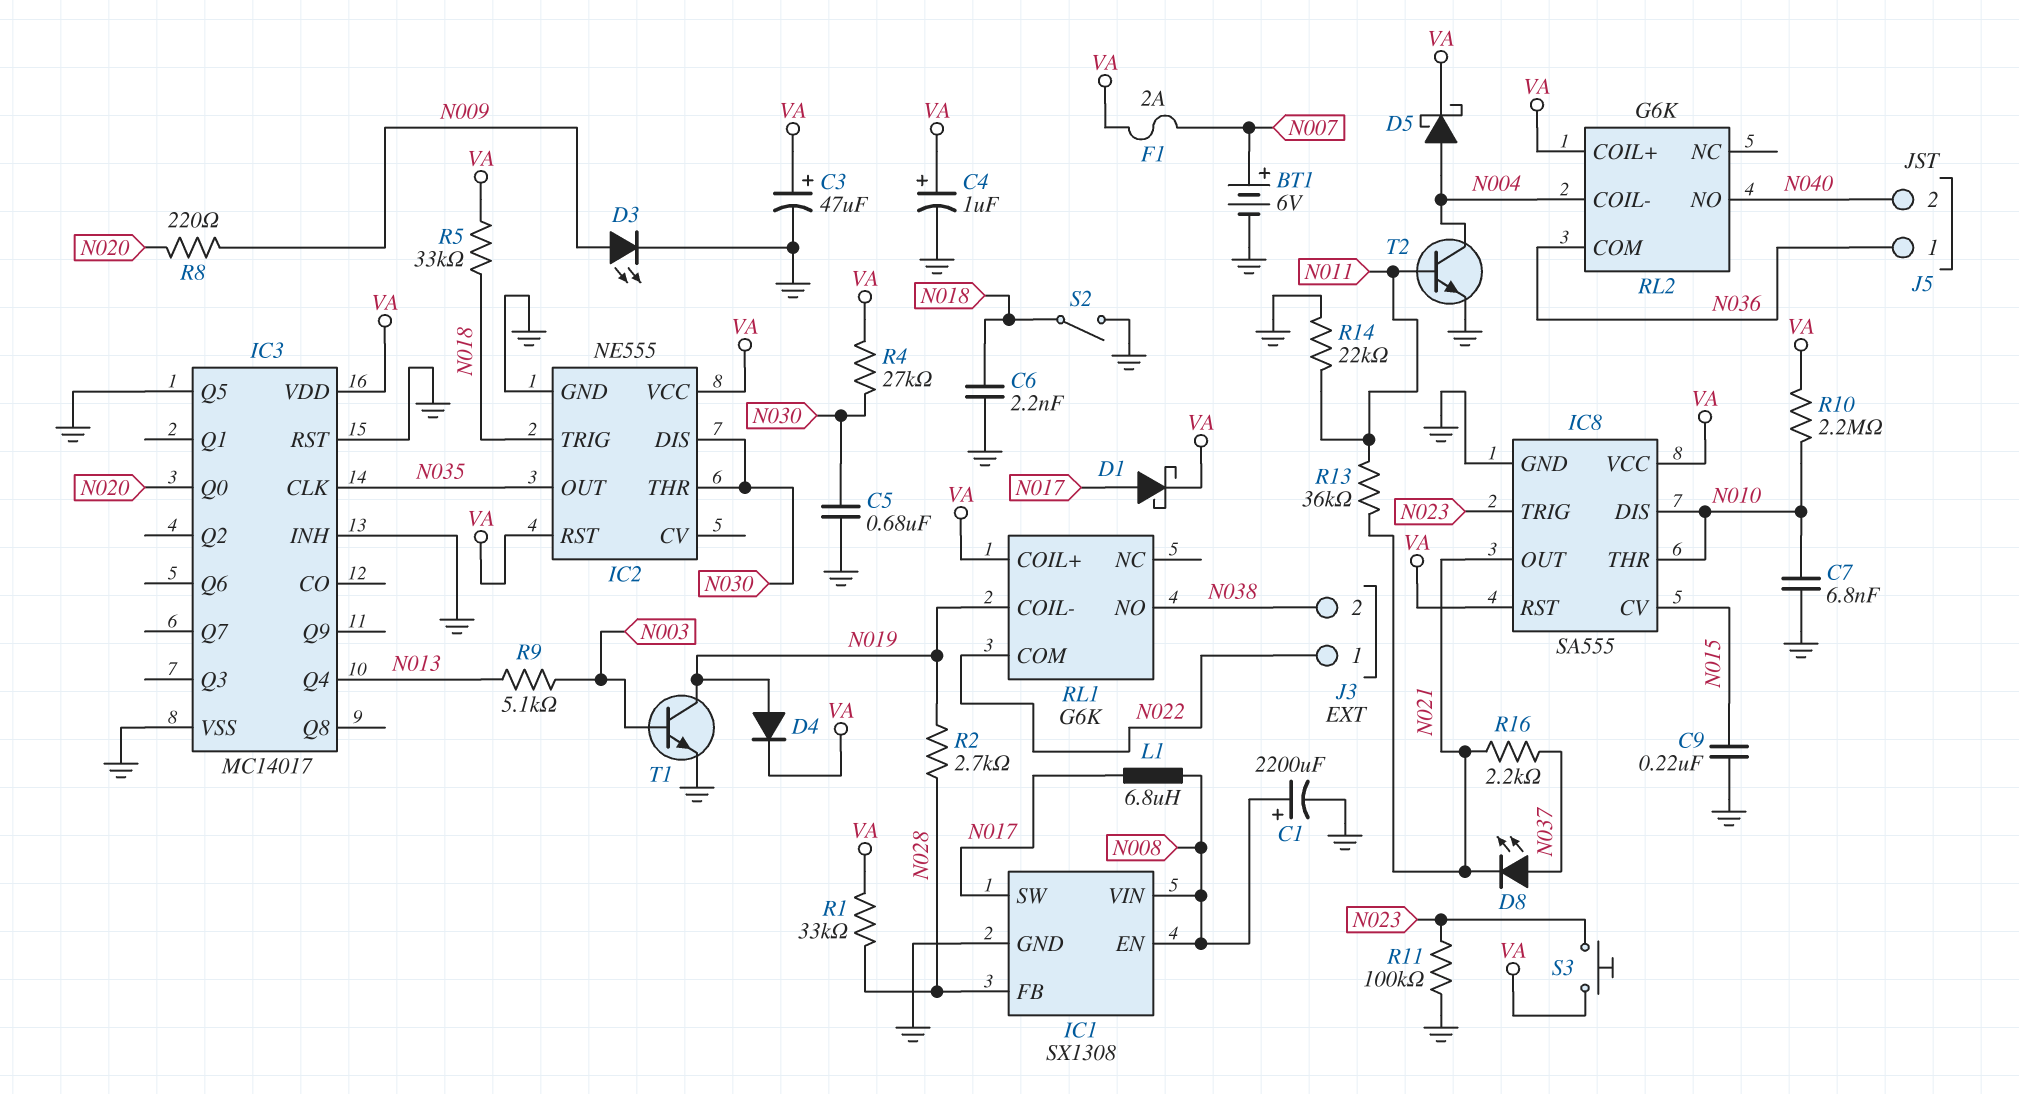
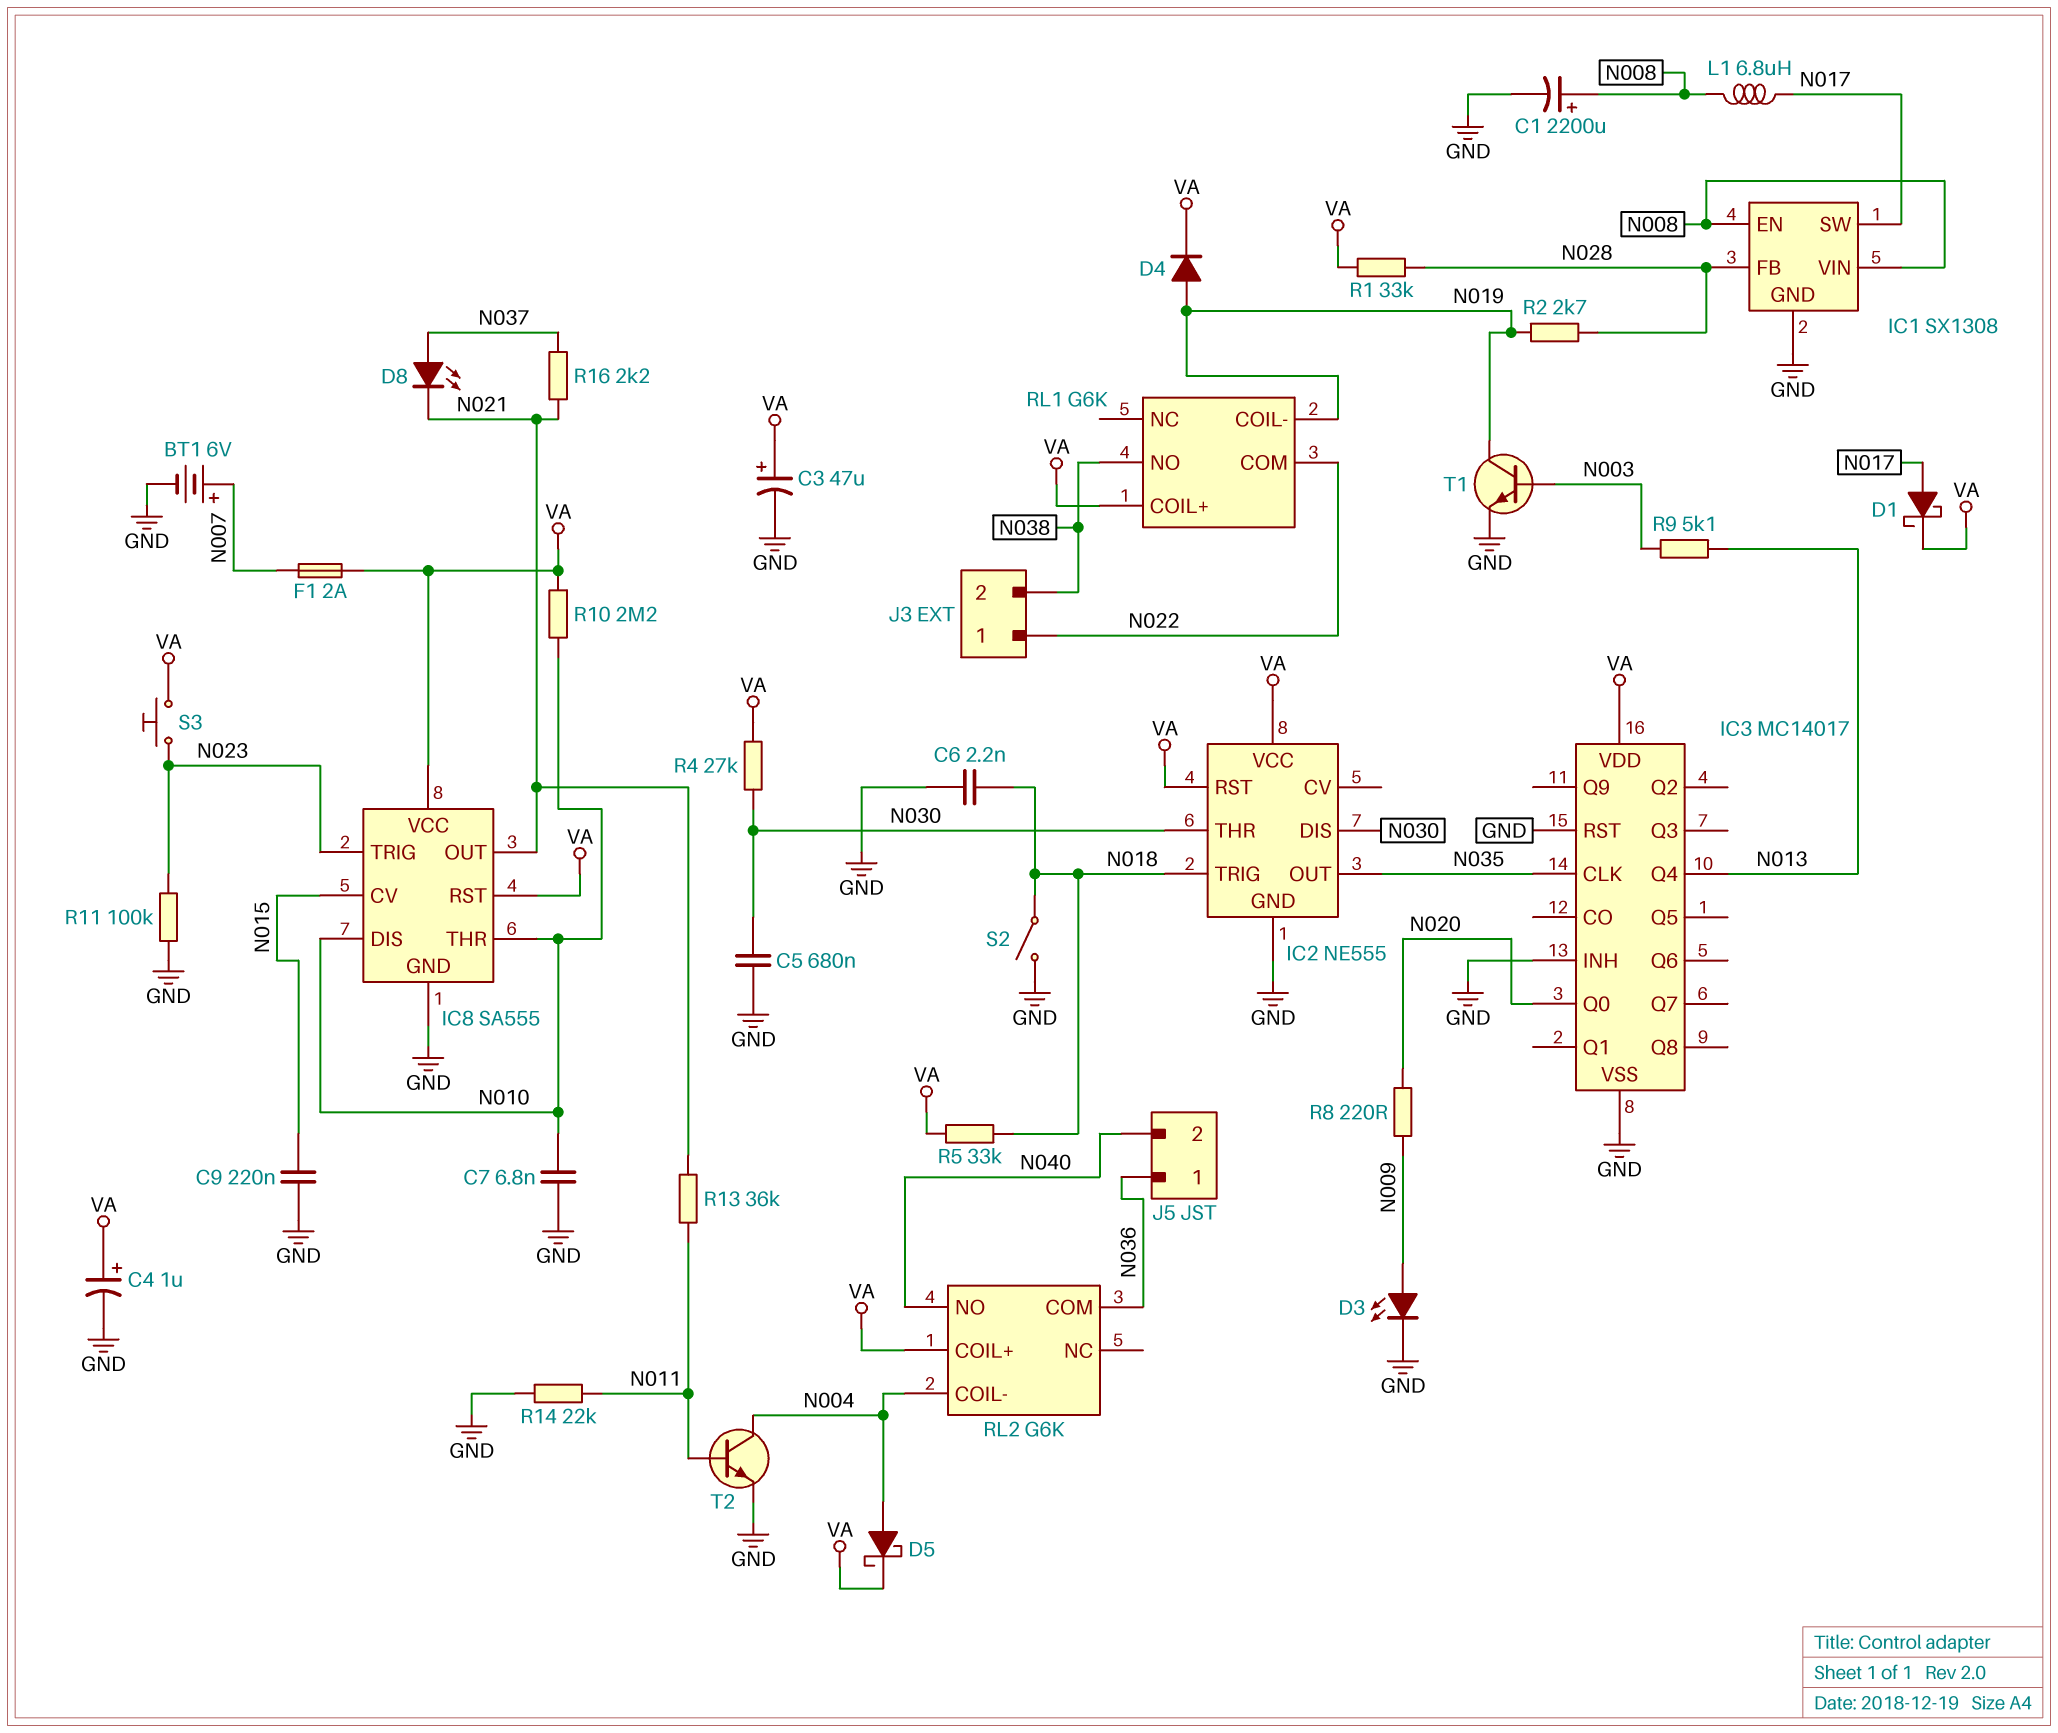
IC3 pin Q5: GND -> none

